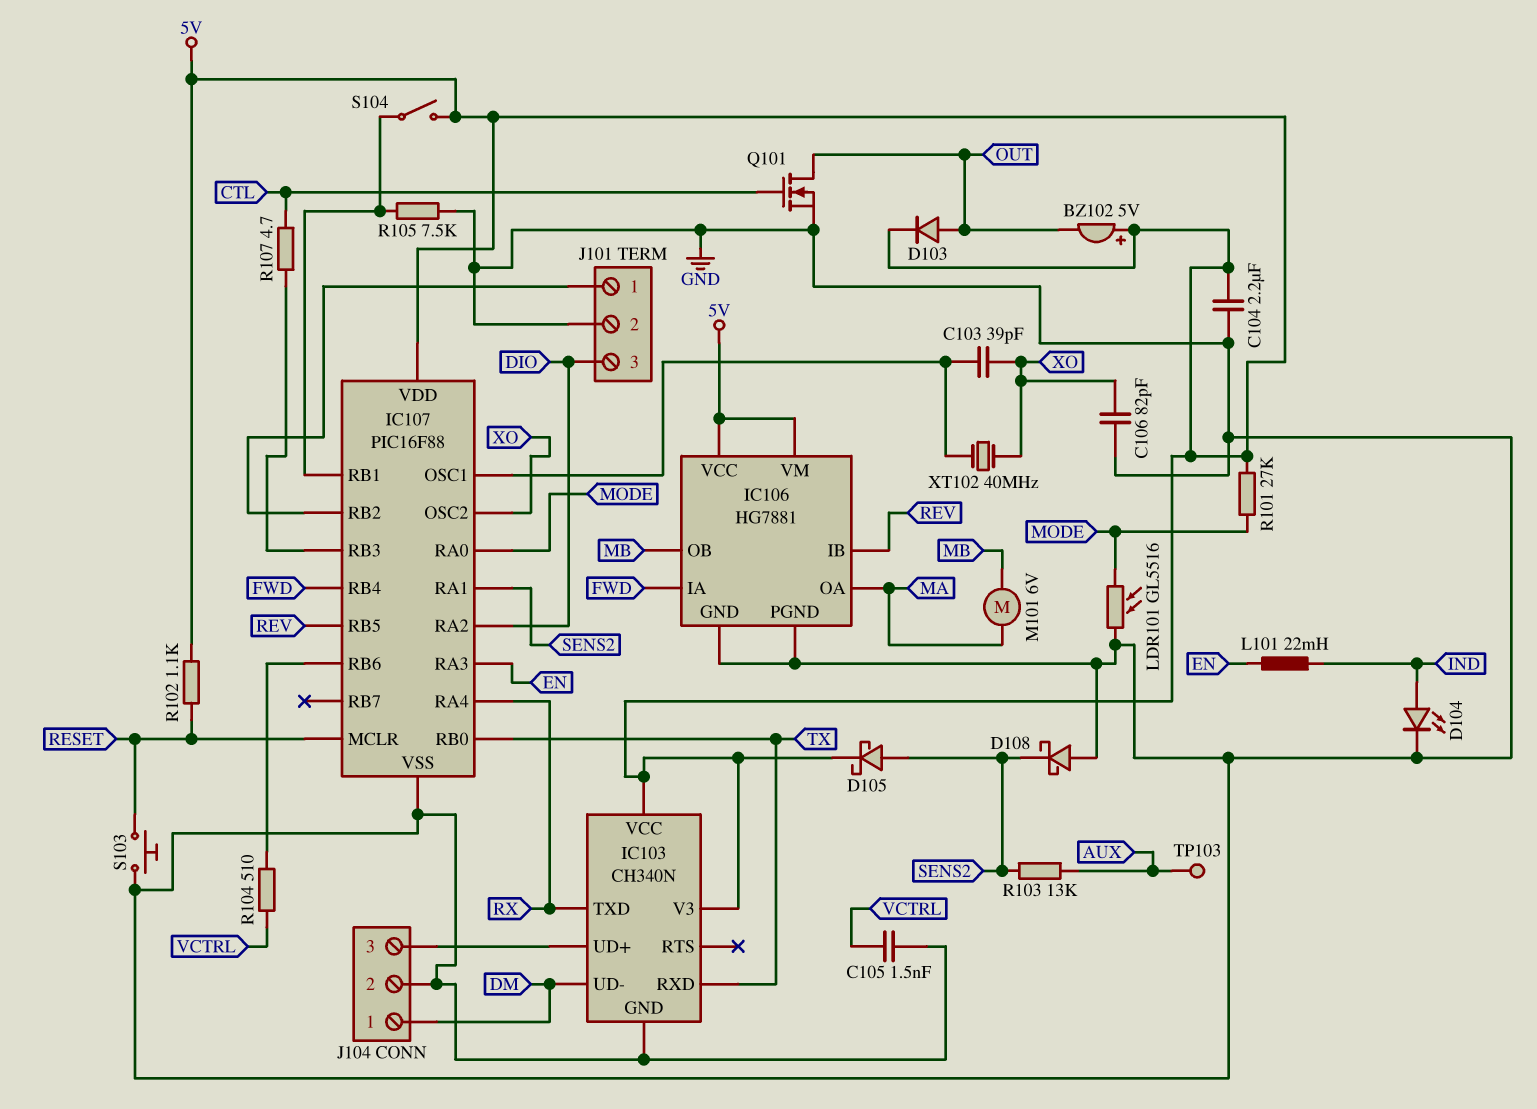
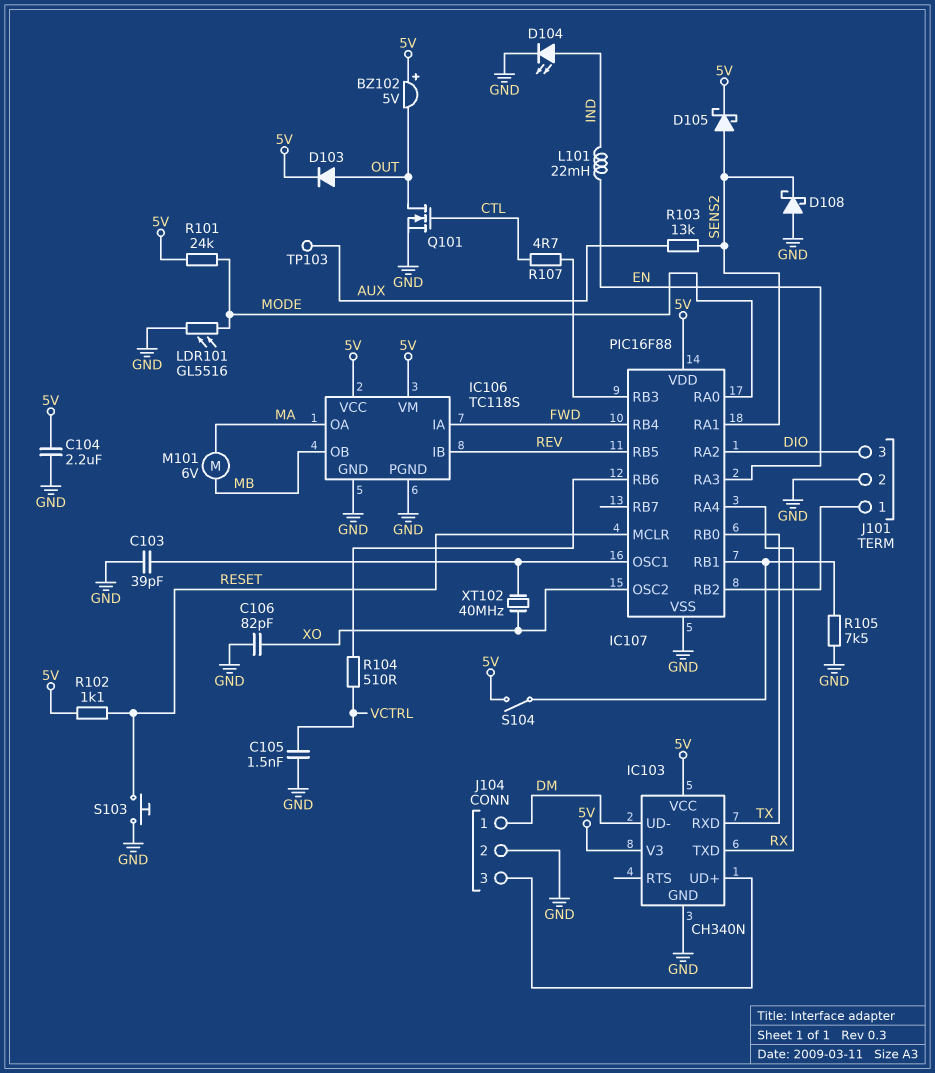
C103: 39pF (IC107/OSC1, XO) -> 39pF (GND, IC107/OSC1)
IC106: HG7881 -> TC118S
R101: 27k (5V, MODE) -> 24k (5V, MODE)

